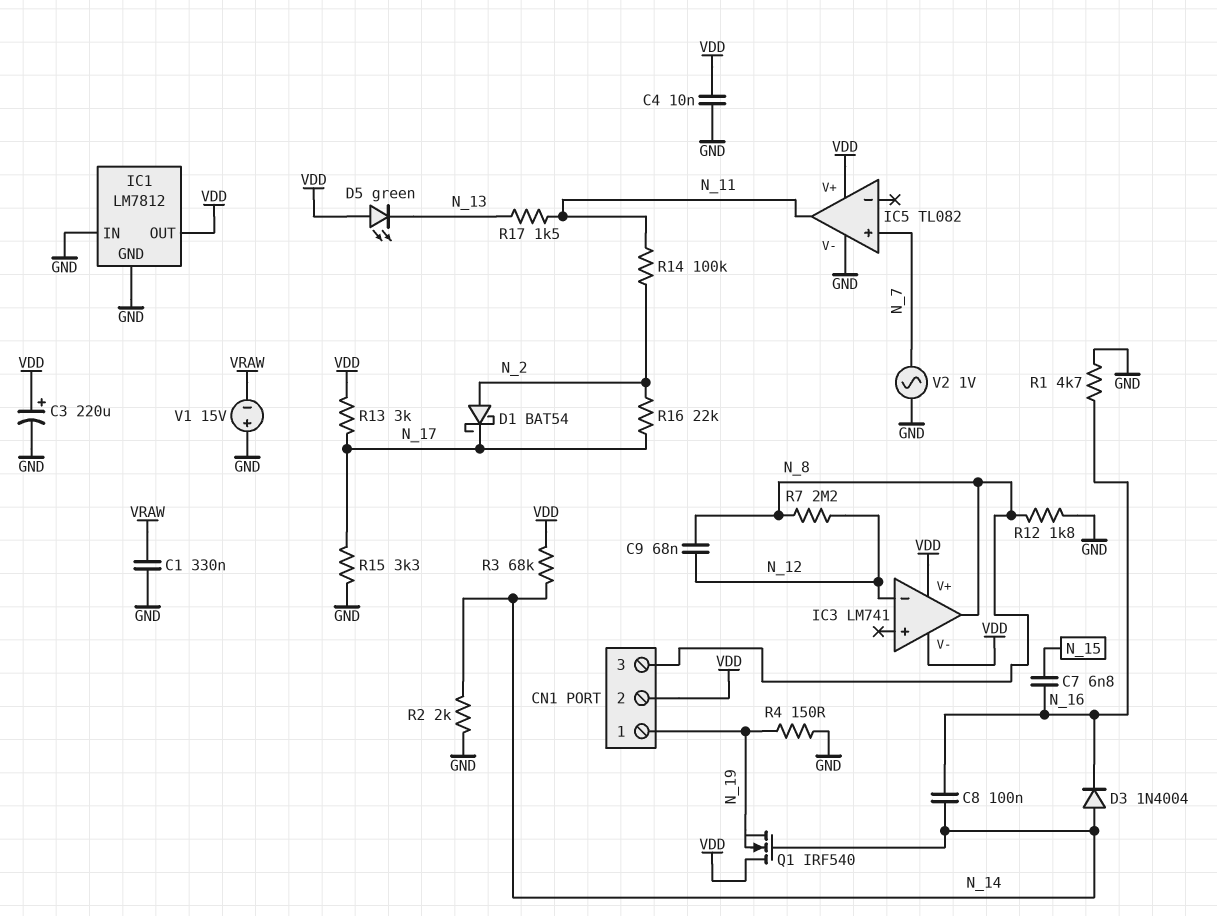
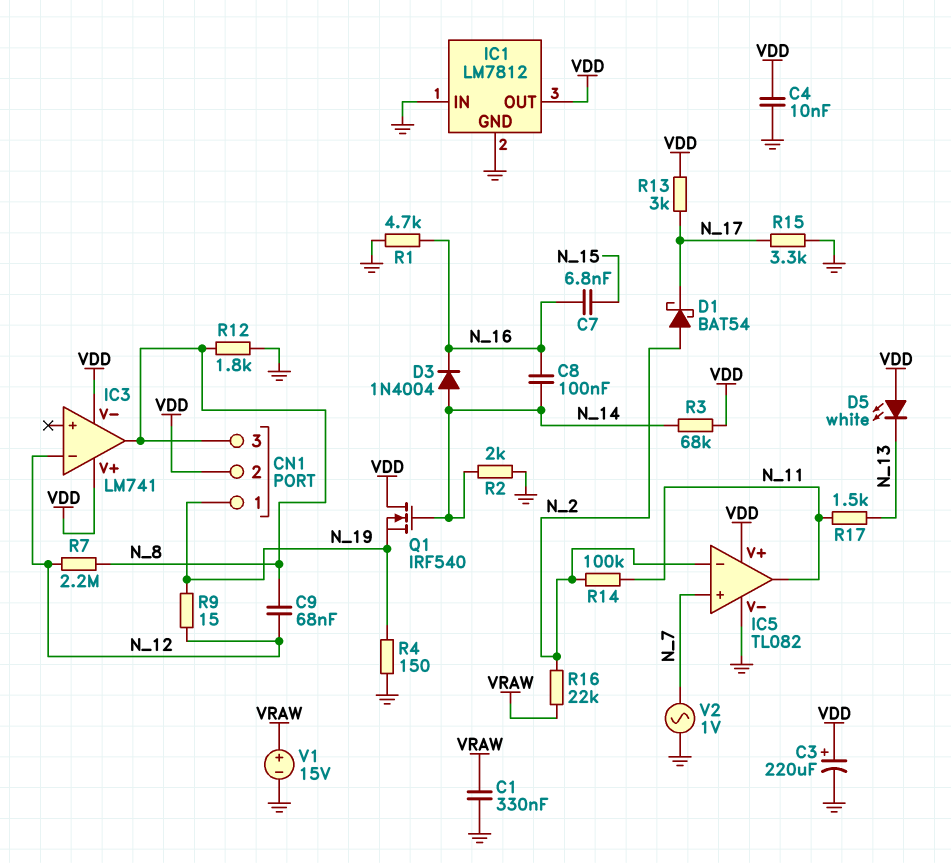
D5: LED green (A VDD, K N_13) -> LED white (A VDD, K N_13)
IC5 pin in-: none -> N_2
R9: none -> 15 (N_12, N_19)
R16: 22k (N_2, N_17) -> 22k (N_2, VRAW)
V1: 15V (plus GND, minus VRAW) -> 15V (plus VRAW, minus GND)

